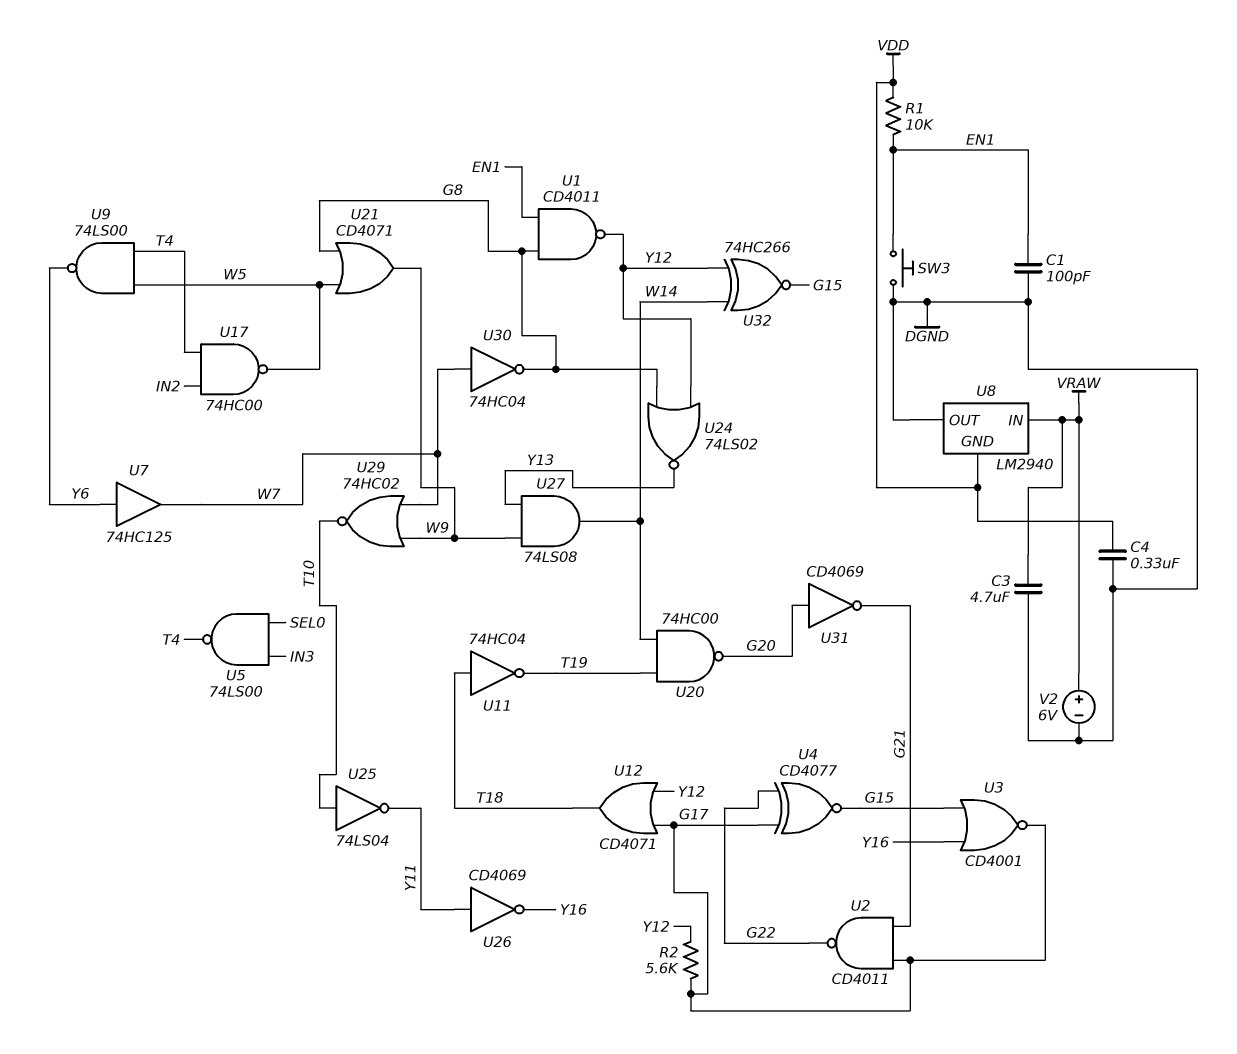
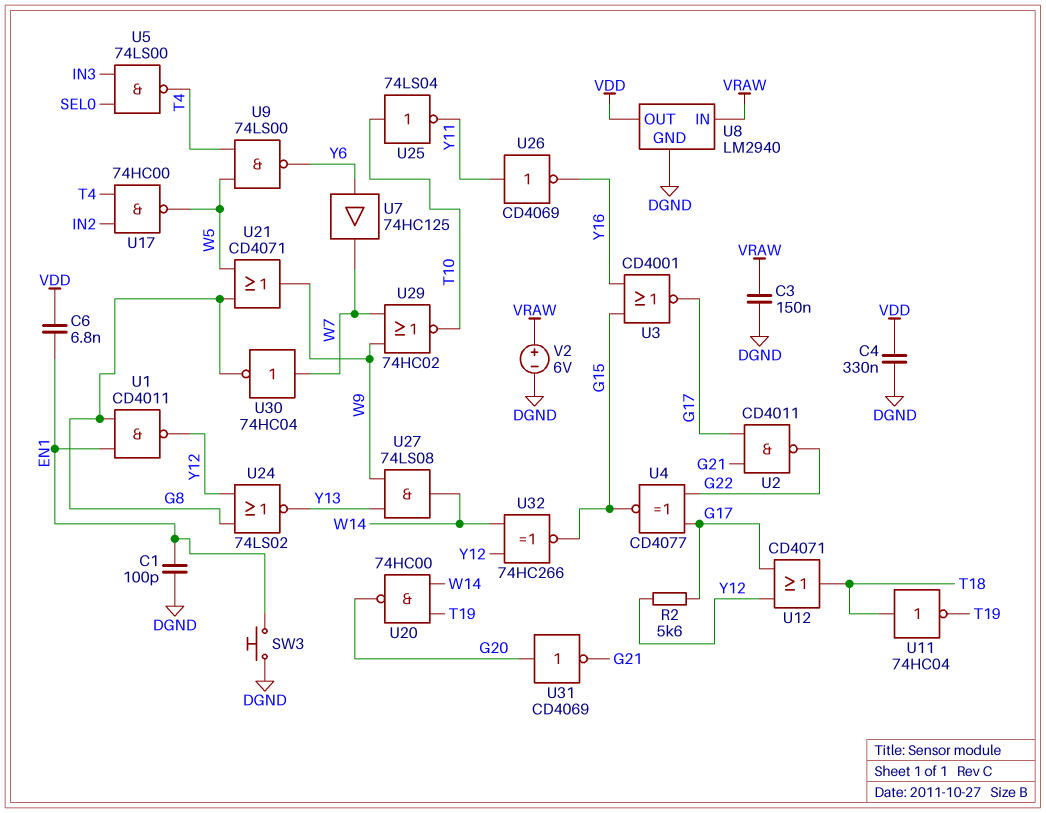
C3: 4.7uF (DGND, VRAW) -> 150nF (DGND, VRAW)
C6: none -> 6.8nF (EN1, VDD)
R1: 10k (EN1, VDD) -> none
U8 pin GND: VDD -> DGND
U8 pin OUT: DGND -> VDD

